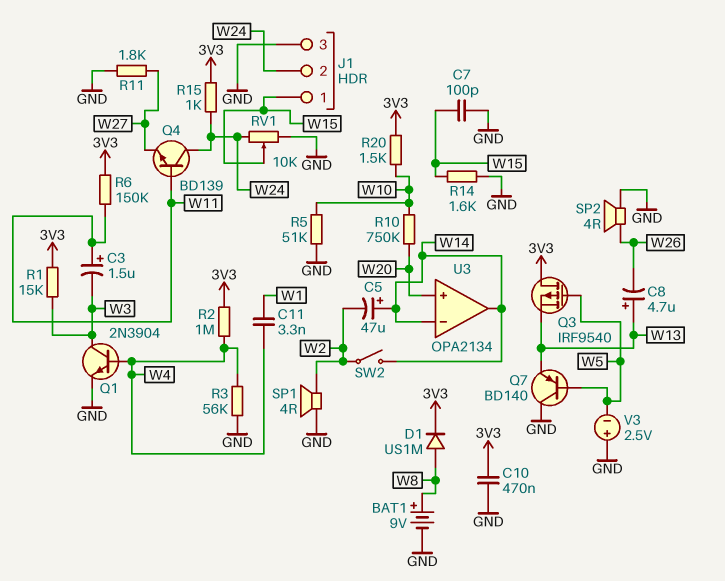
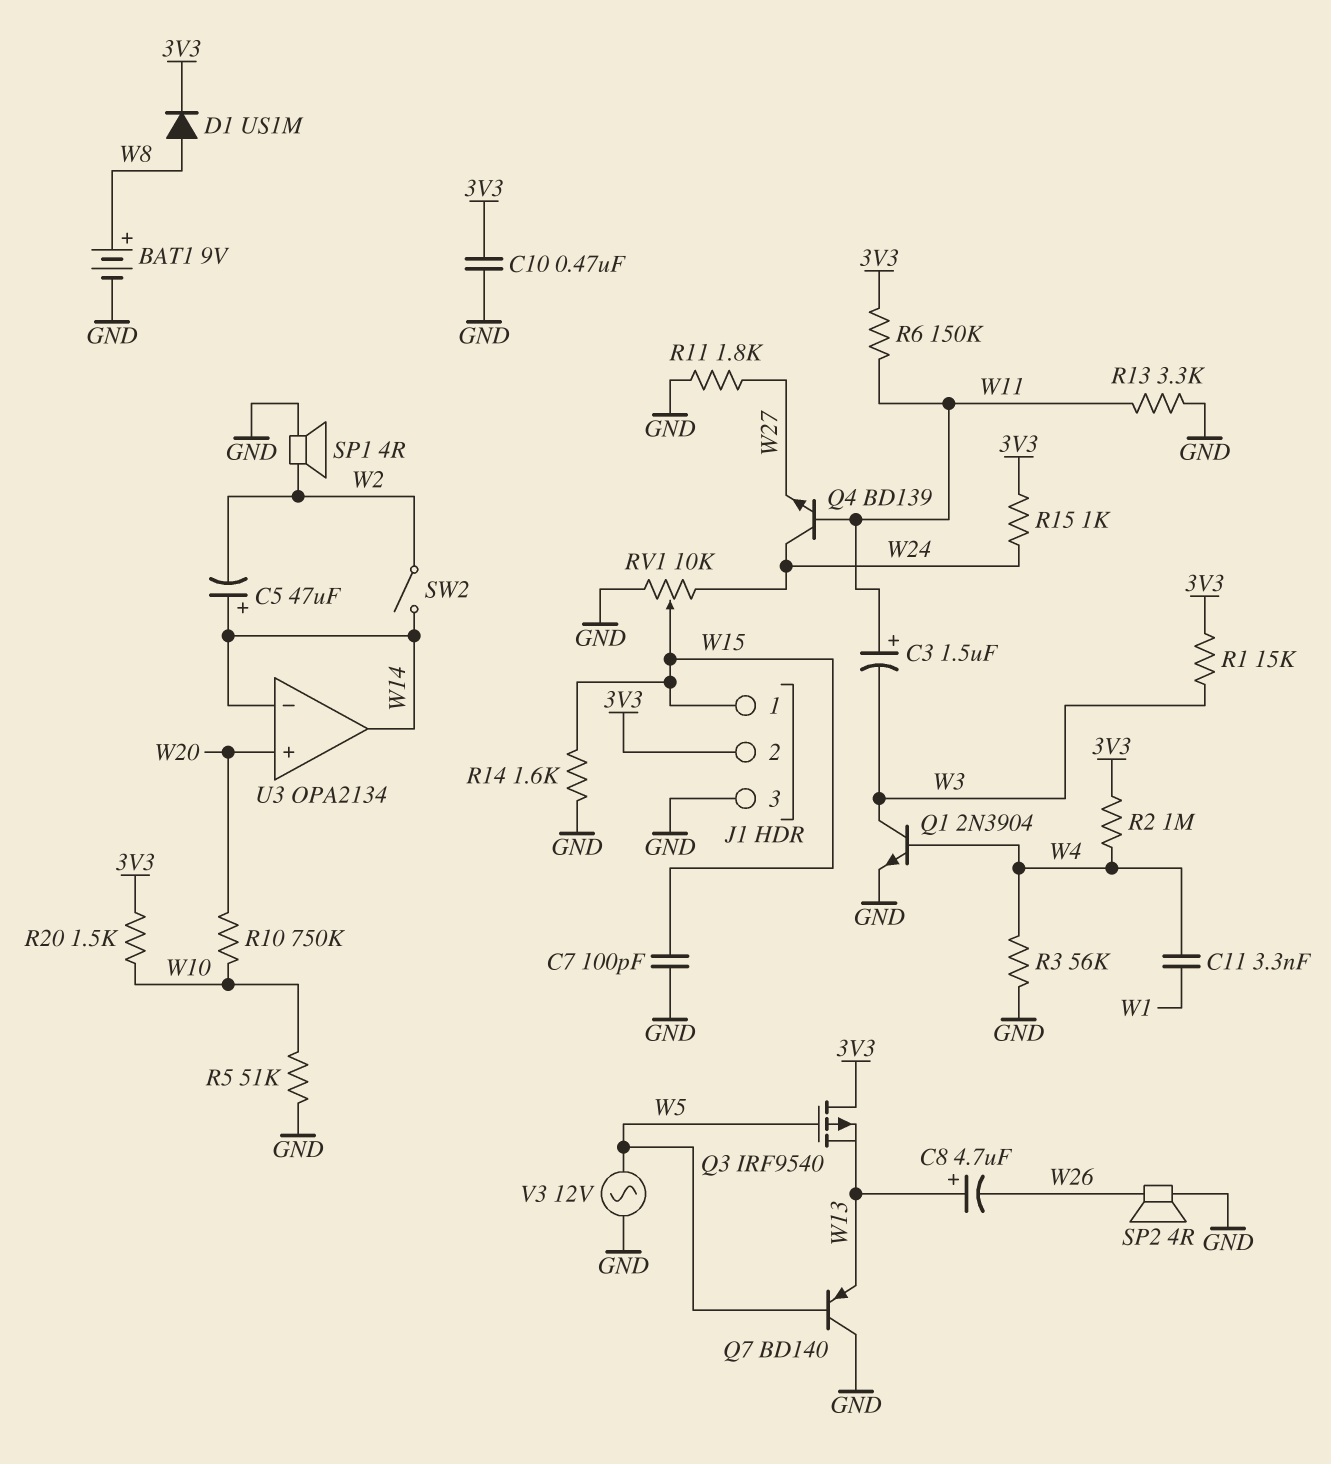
J1 pin 2: W24 -> 3V3
R13: none -> 3.3k (GND, W11)
V3: 2.5V (plus GND, minus W5) -> AC 12V (GND, W5)

